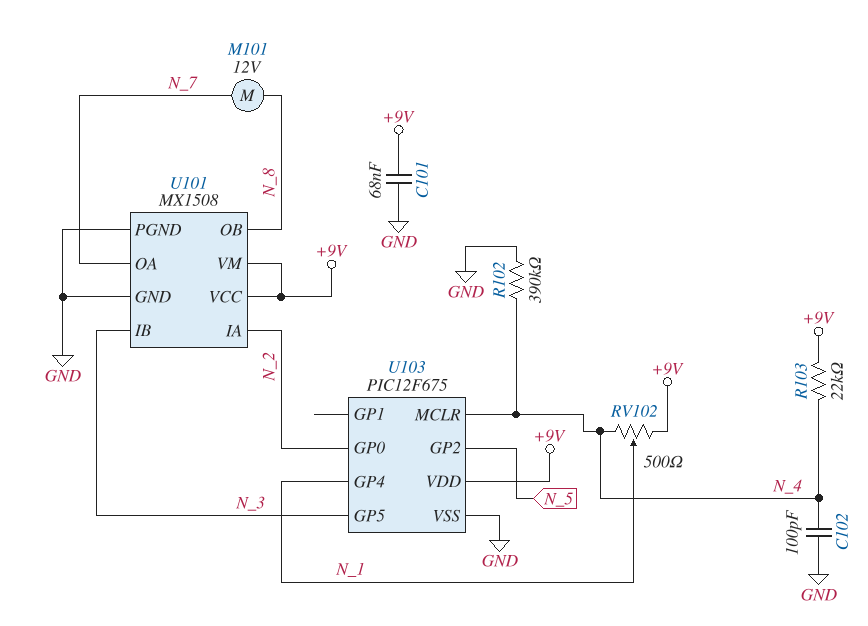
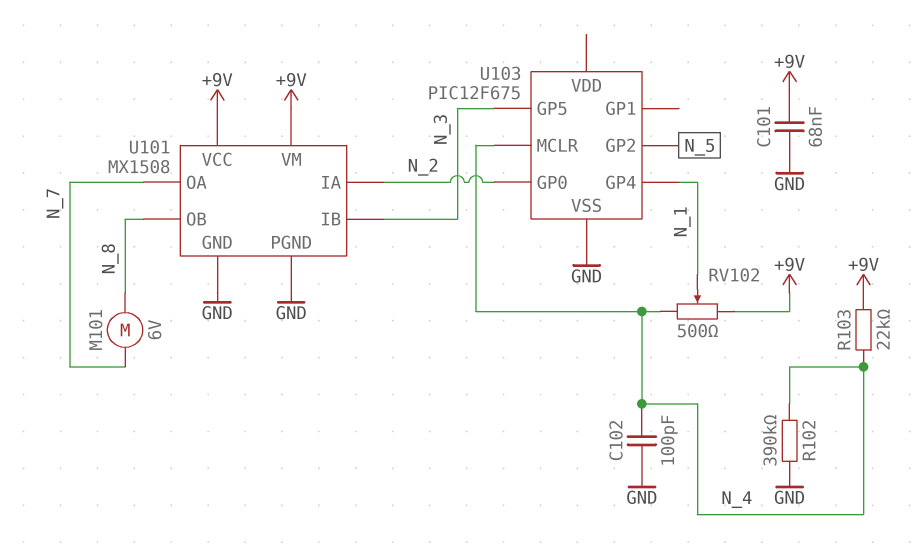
M101: motor 12V (N_7, N_8) -> motor 6V (N_7, N_8)
U103 pin VDD: +9V -> none

